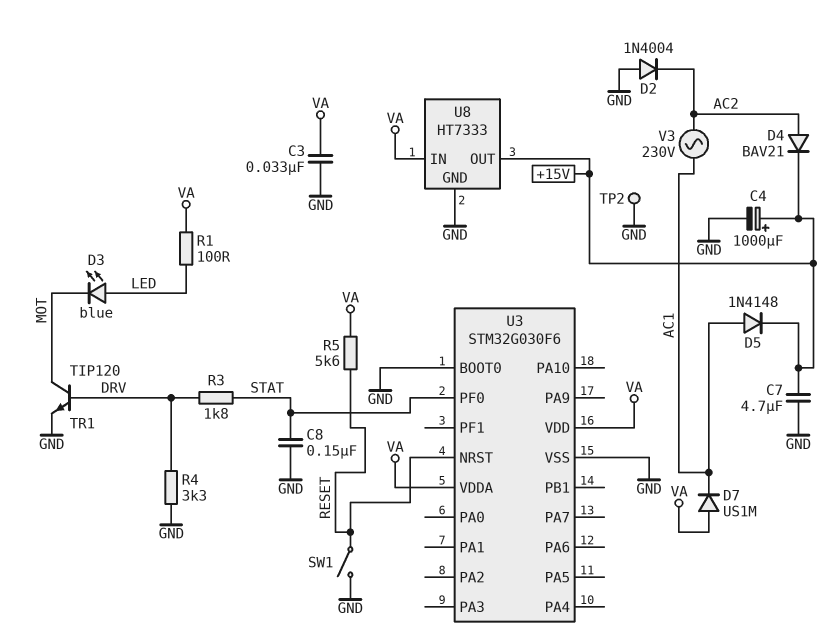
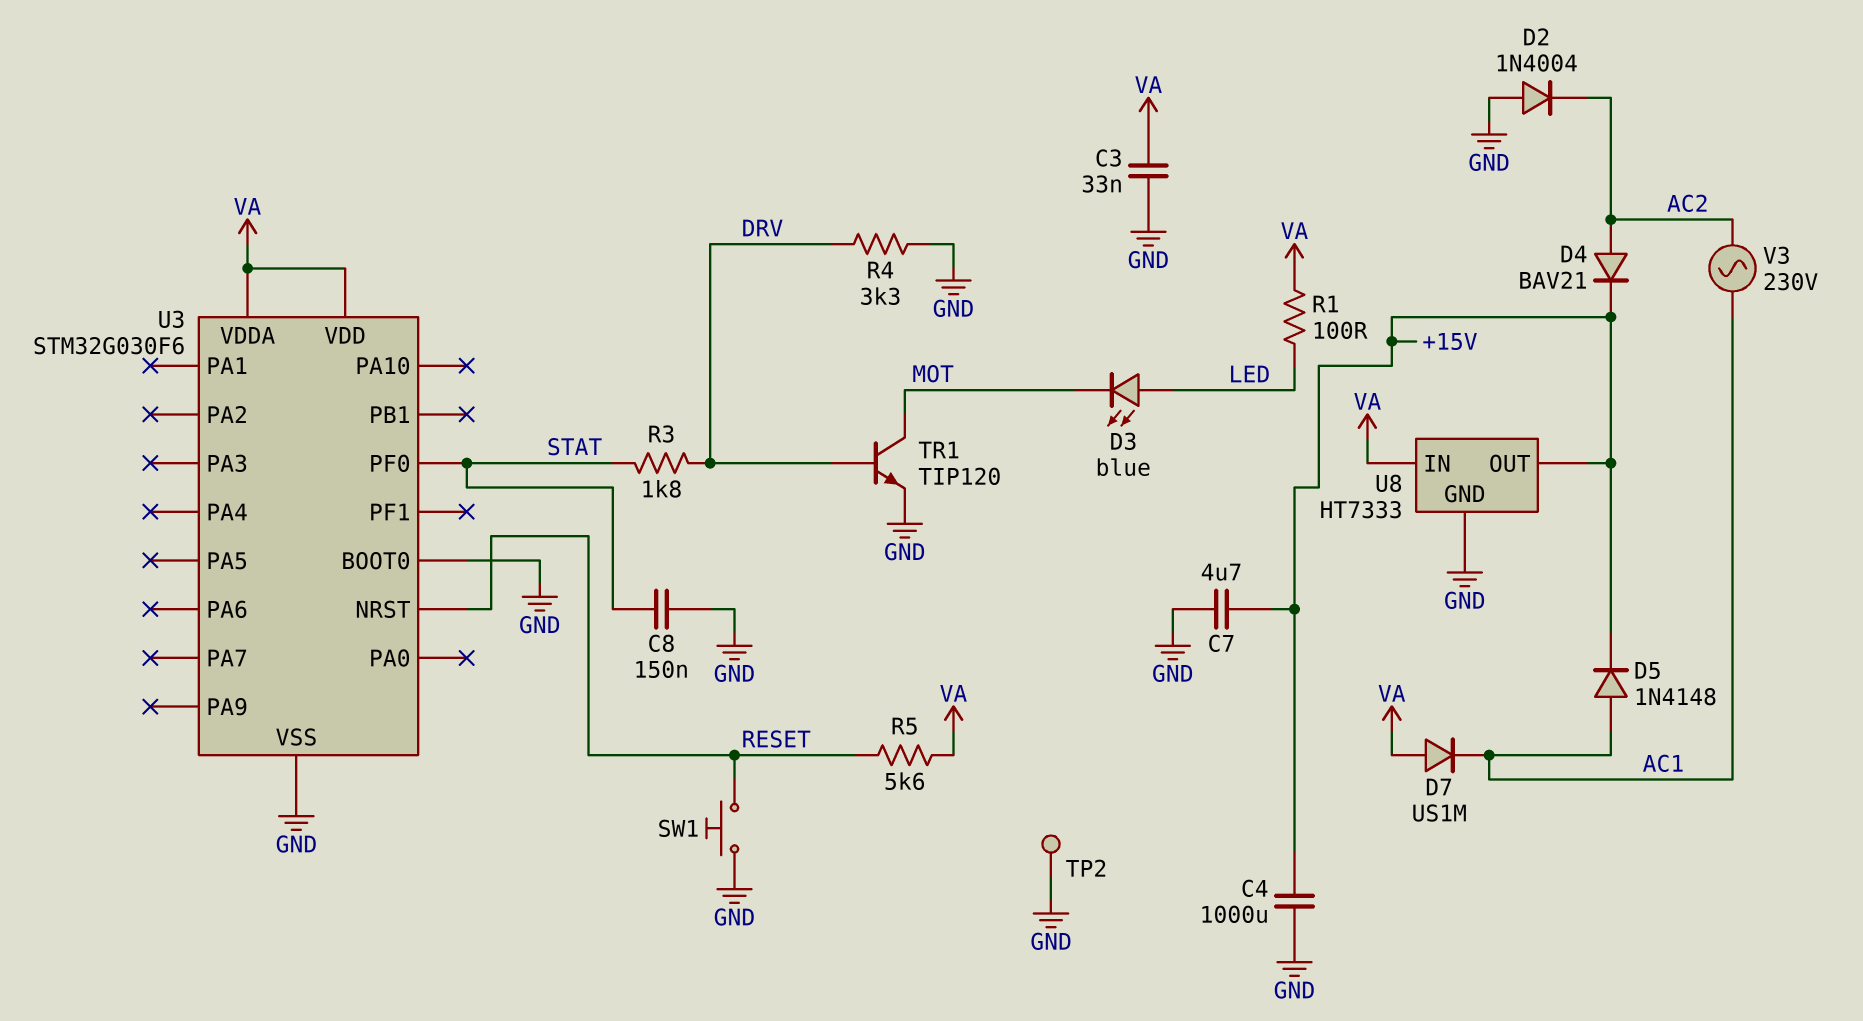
C4: 1000uF (plus +15V, minus GND) -> 1000uF (+15V, GND)
SW1: switch (GND, RESET) -> button (GND, RESET)

